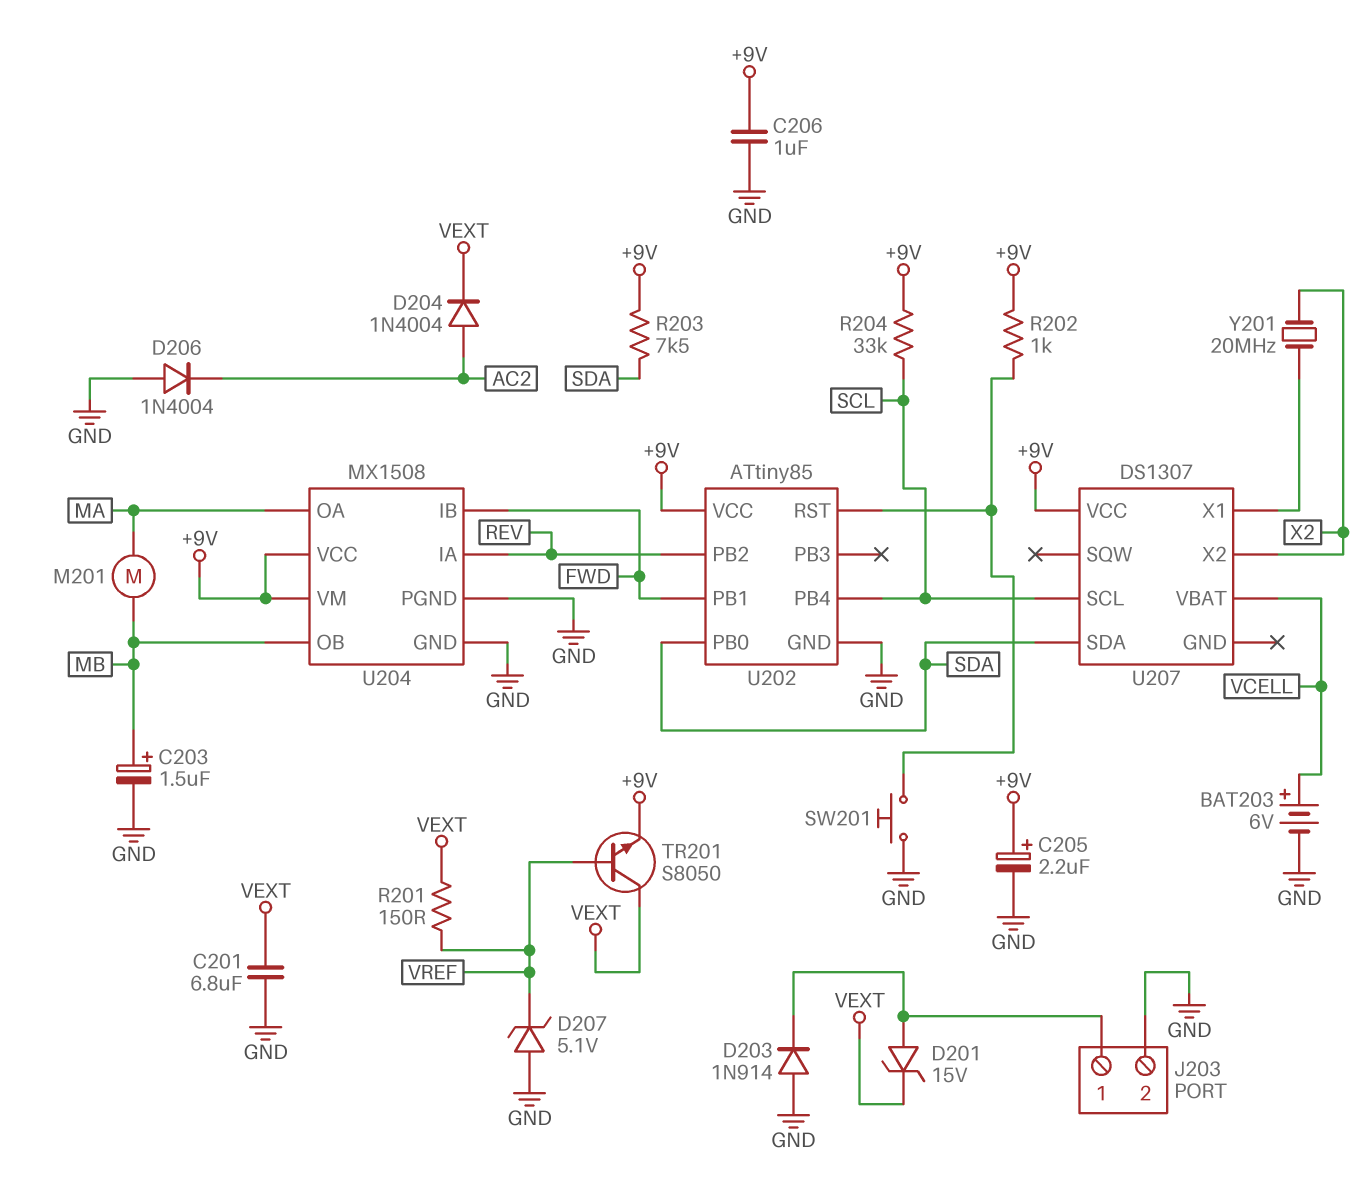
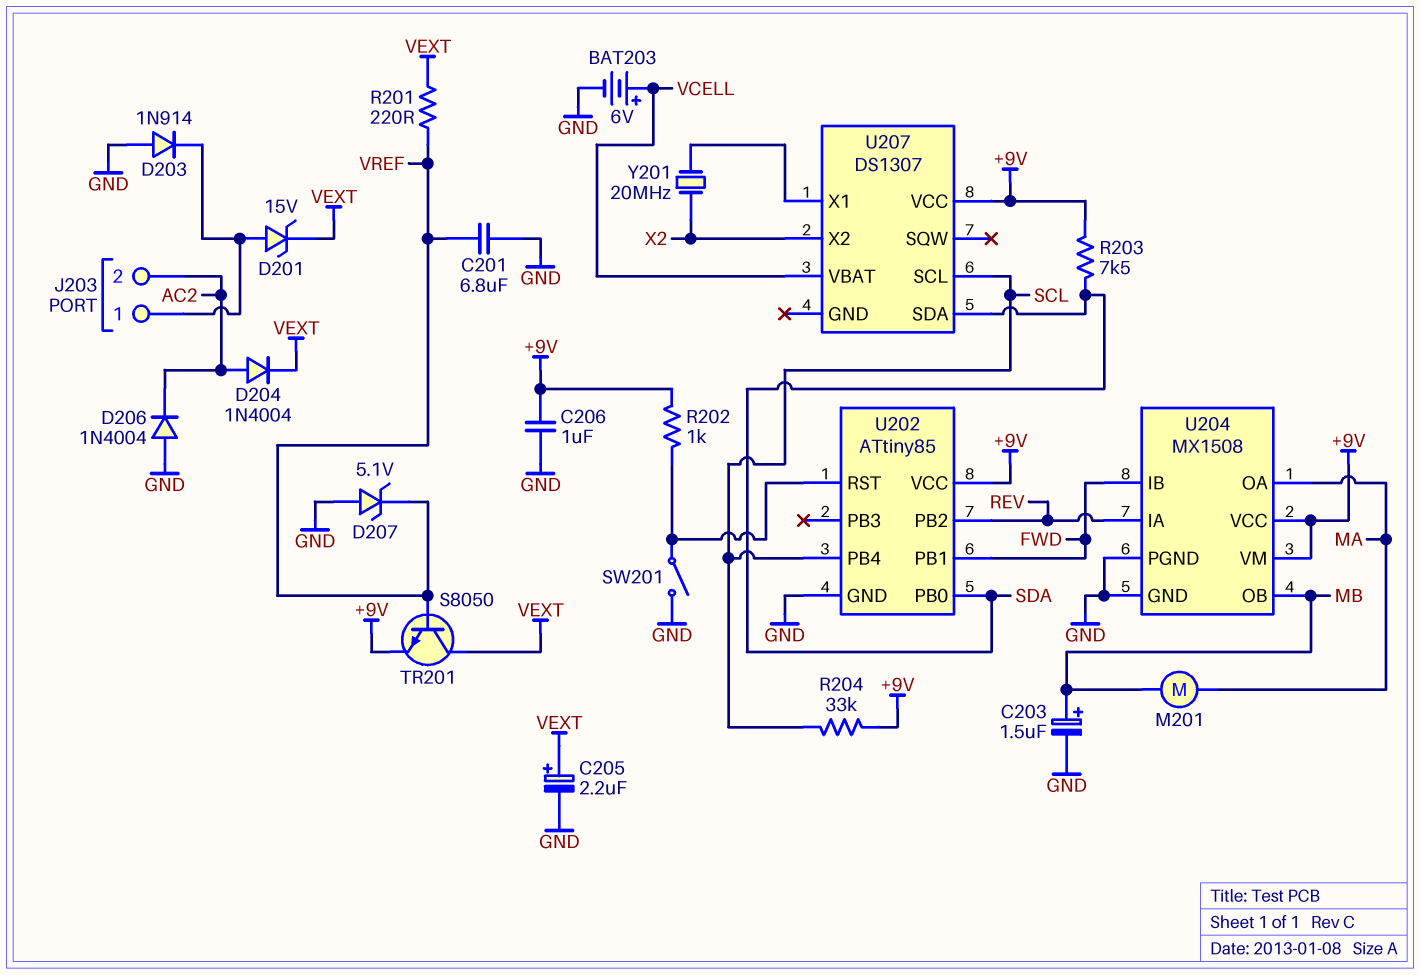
C201: 6.8uF (GND, VEXT) -> 6.8uF (GND, VREF)
C205: 2.2uF (plus +9V, minus GND) -> 2.2uF (plus VEXT, minus GND)
J203 pin 2: GND -> AC2
R201: 150 (VEXT, VREF) -> 220 (VEXT, VREF)
SW201: button (GND, U202/RST) -> switch (GND, U202/RST)

